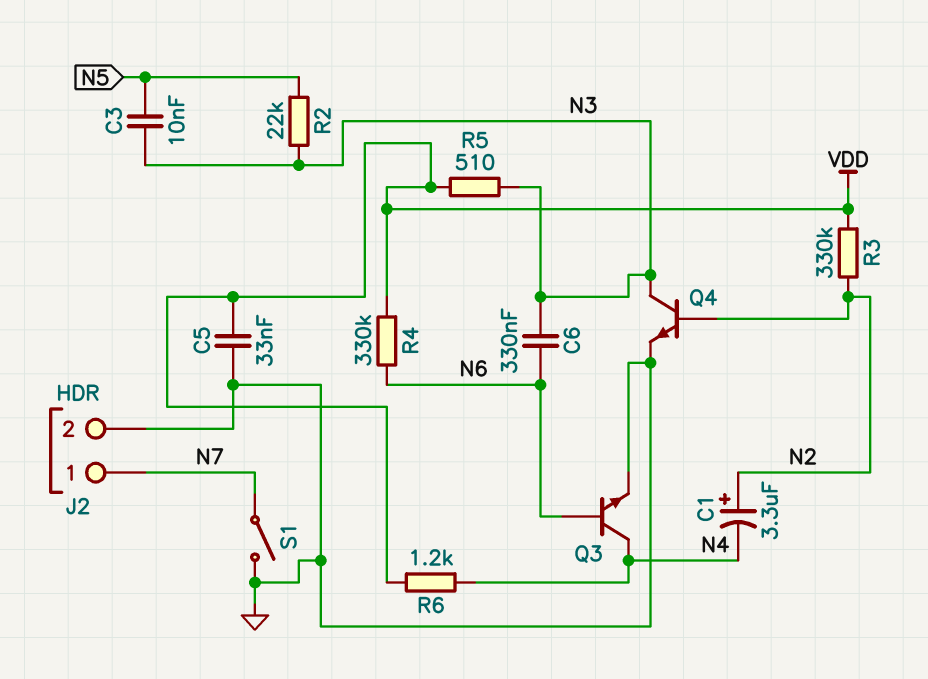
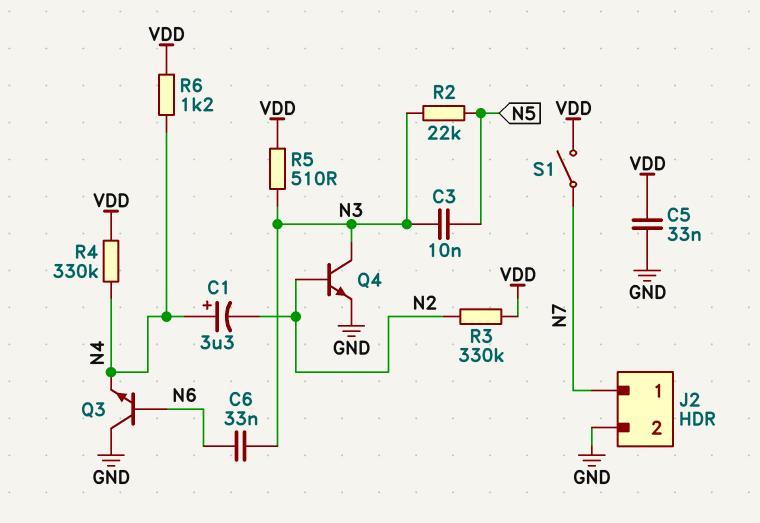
C1: 3.3uF (plus N2, minus N4) -> 3.3uF (plus N4, minus N2)
C6: 330nF (N3, N6) -> 33nF (N3, N6)
Q3: NPN (B N6, C N4, E GND) -> NPN (B N6, C GND, E N4)
R4: 330k (N6, VDD) -> 330k (N4, VDD)
S1: switch (GND, N7) -> switch (N7, VDD)

